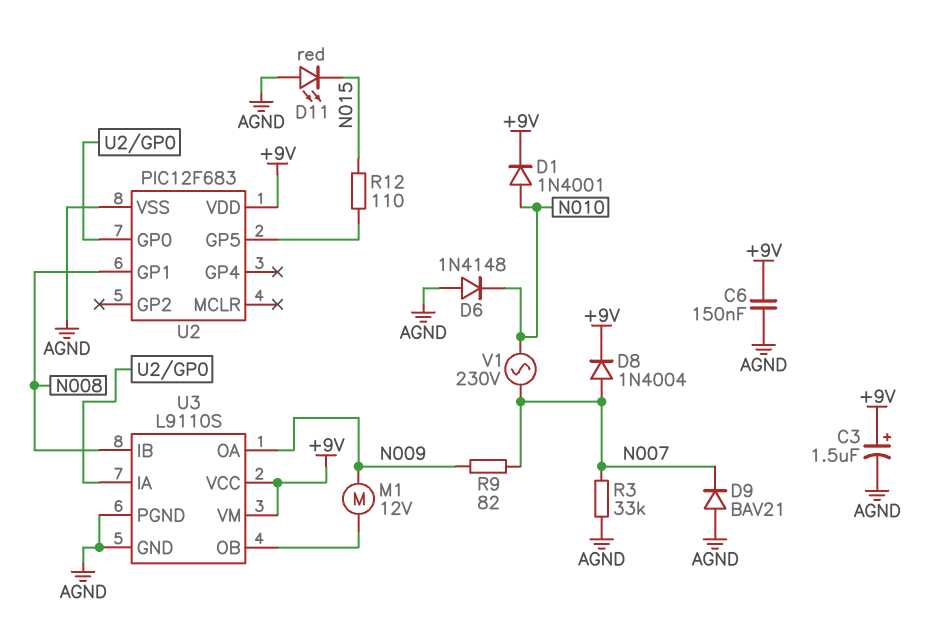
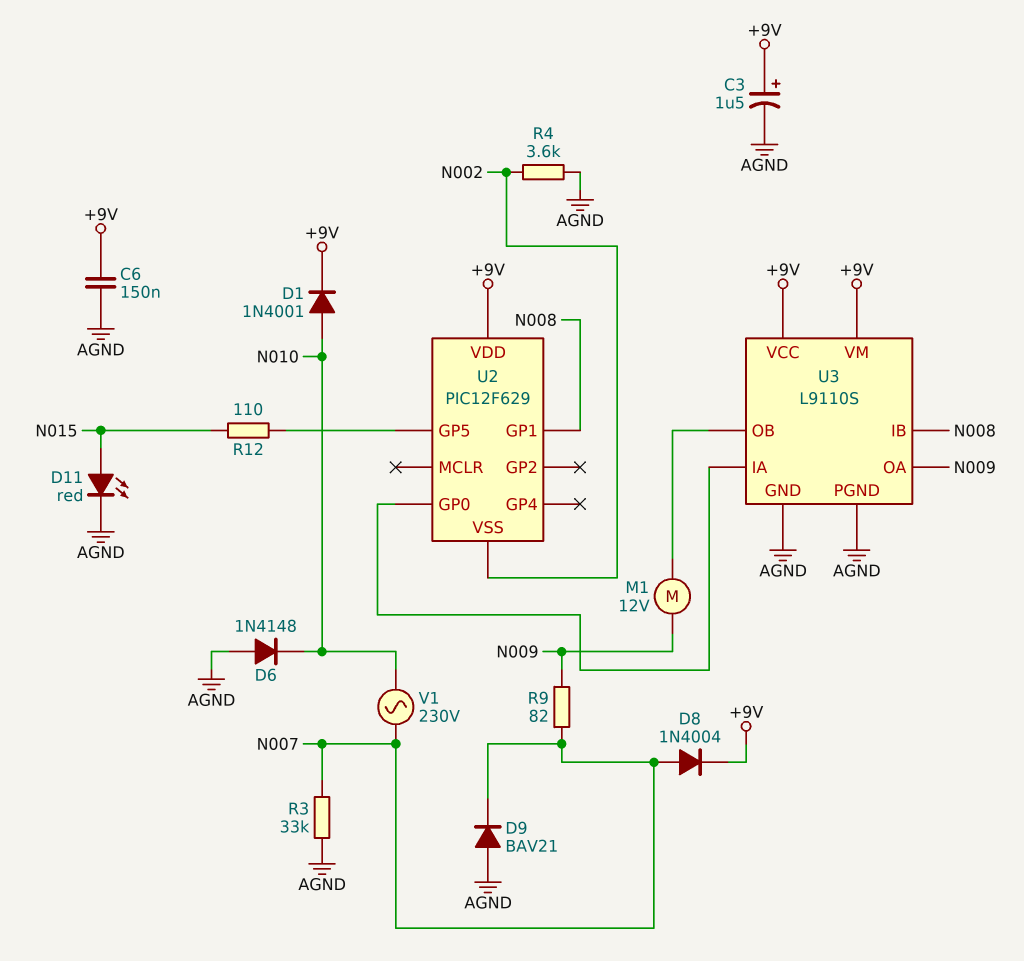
D11: LED red (A AGND, K N015) -> LED red (A N015, K AGND)
R4: none -> 3.6k (AGND, N002)
U2: PIC12F683 -> PIC12F629
U2 pin VSS: AGND -> N002

